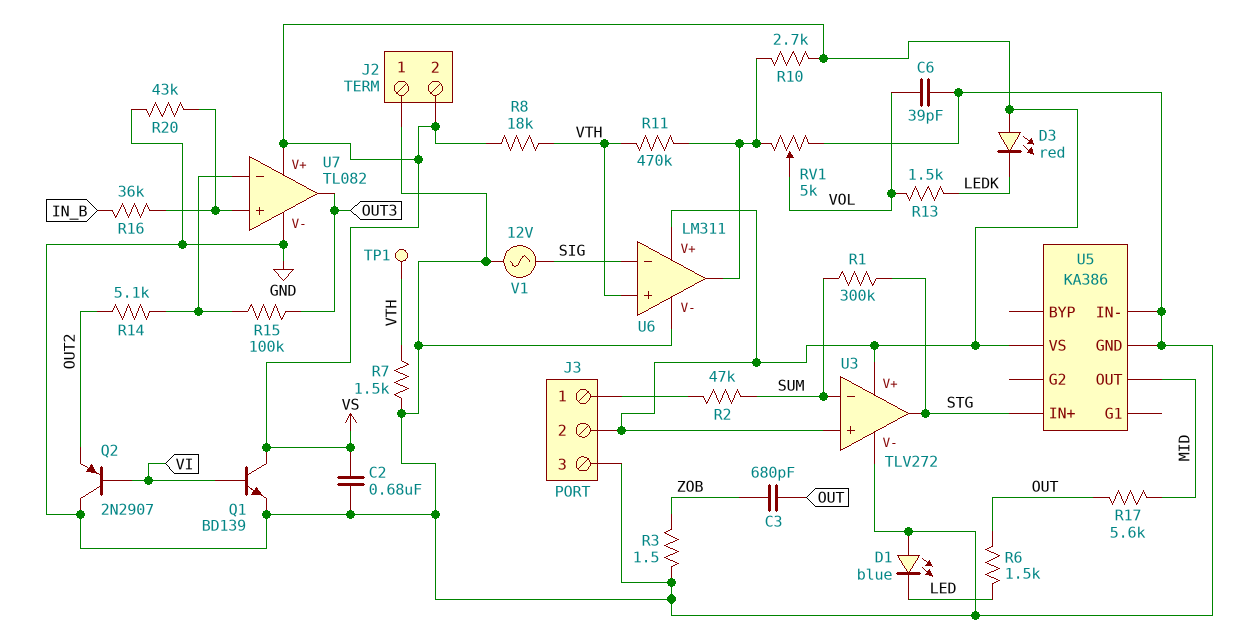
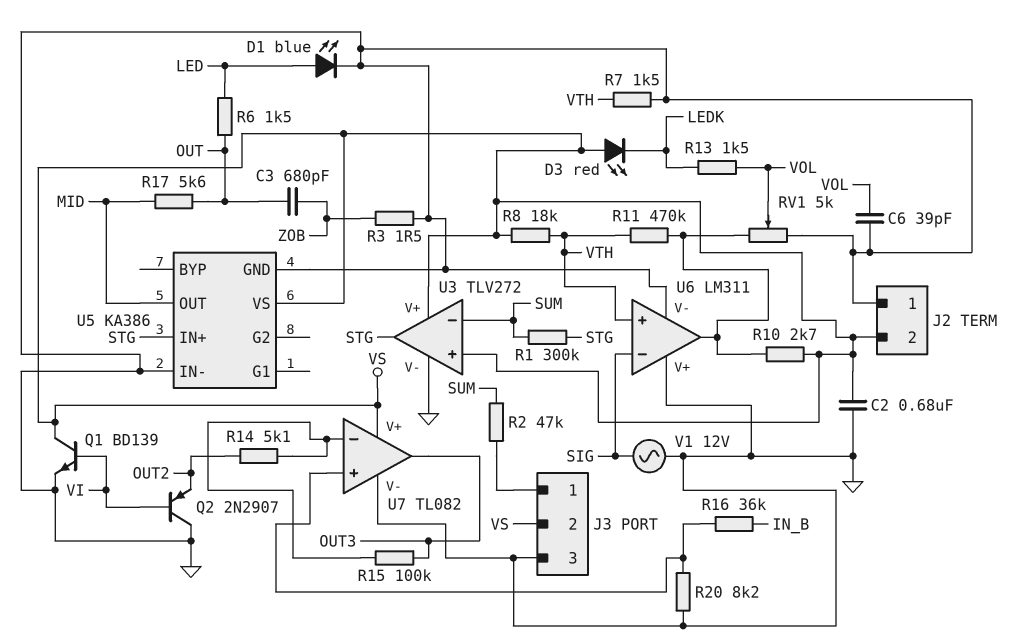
D1: LED blue (A GND, K LED) -> LED blue (A LED, K GND)
R20: 43k (GND, U7/in+) -> 8.2k (GND, U7/in+)
TP1: test point (VTH) -> none
U6 pin V+: VS -> GND

